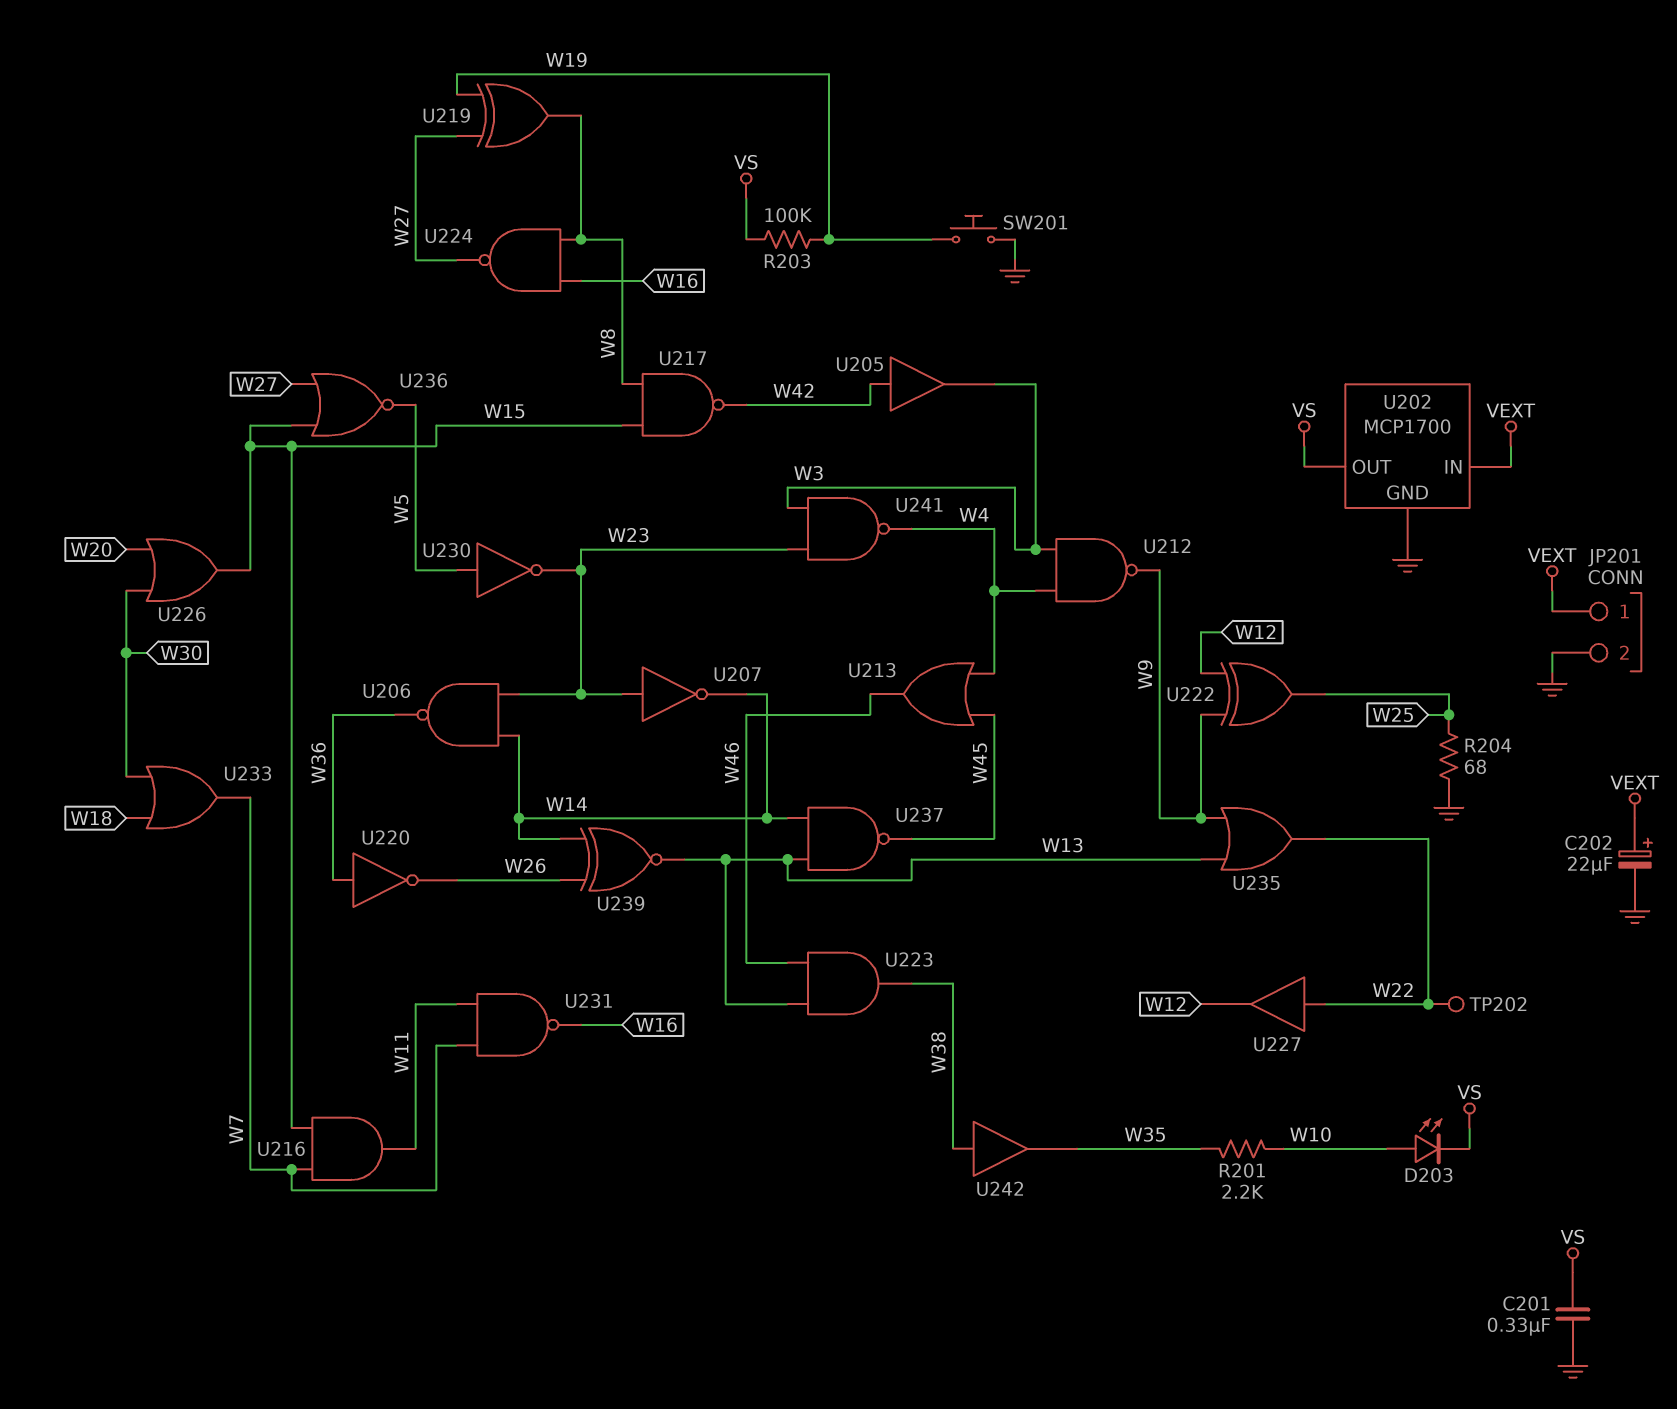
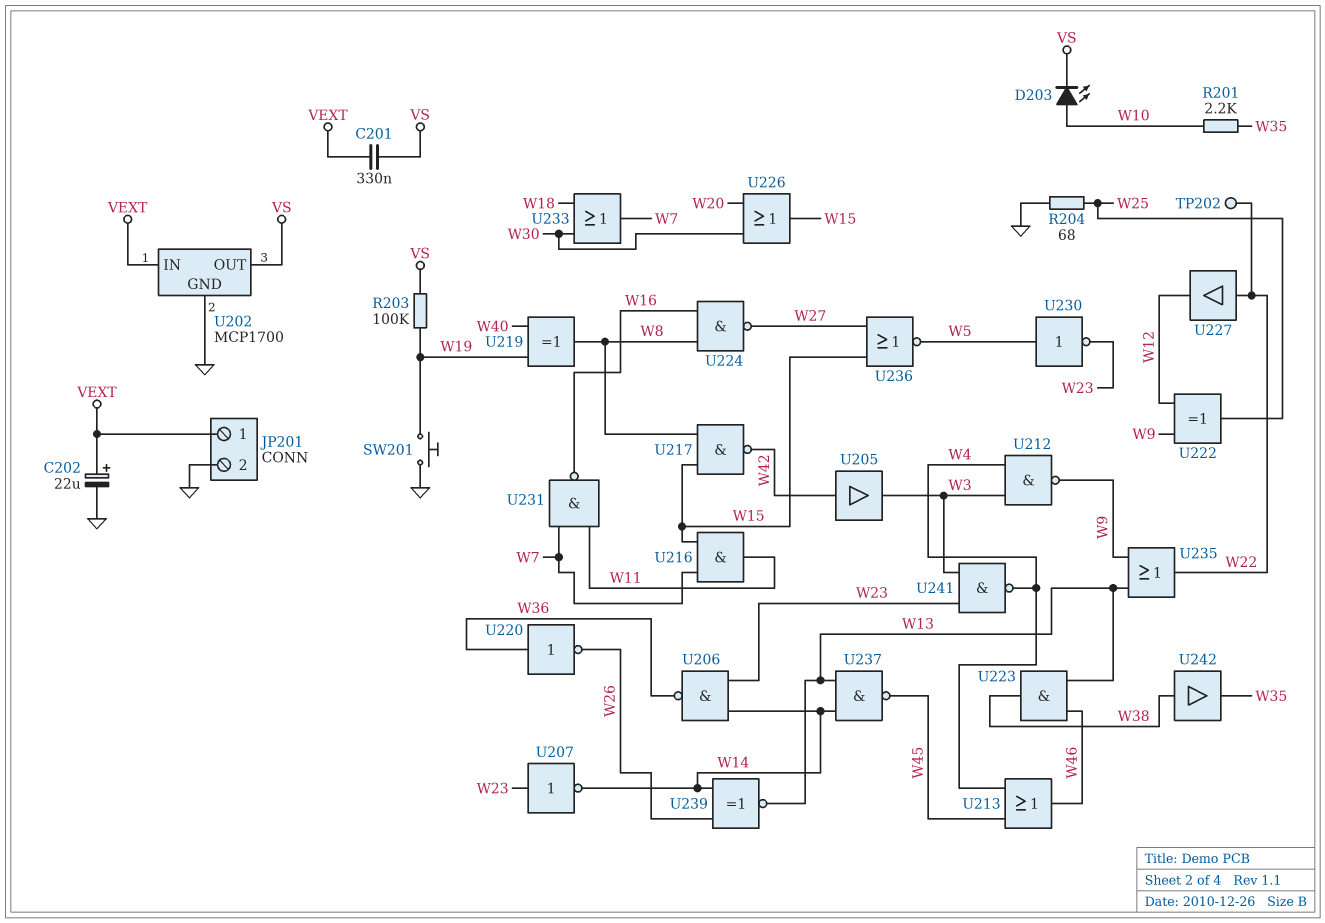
C201: 330nF (GND, VS) -> 330nF (VEXT, VS)
U219: XOR (in W19, in W27, out W8) -> XOR (in W19, in W40, out W8)

